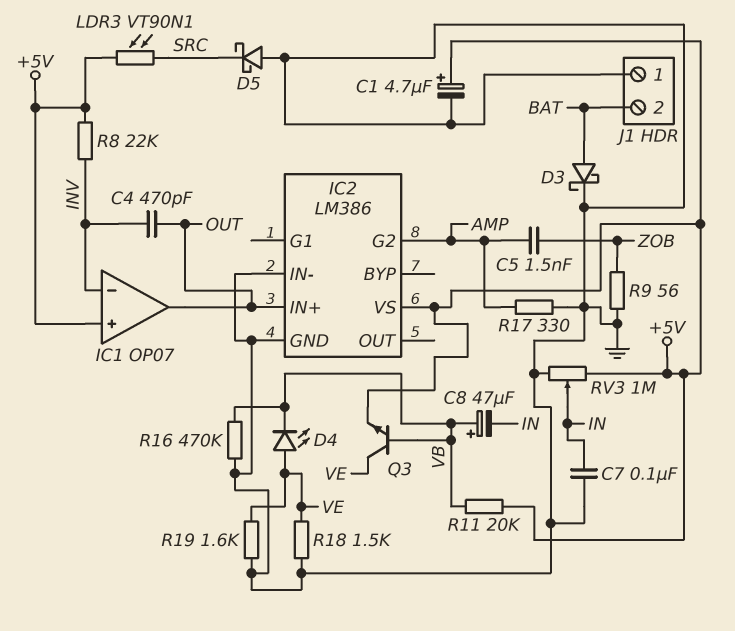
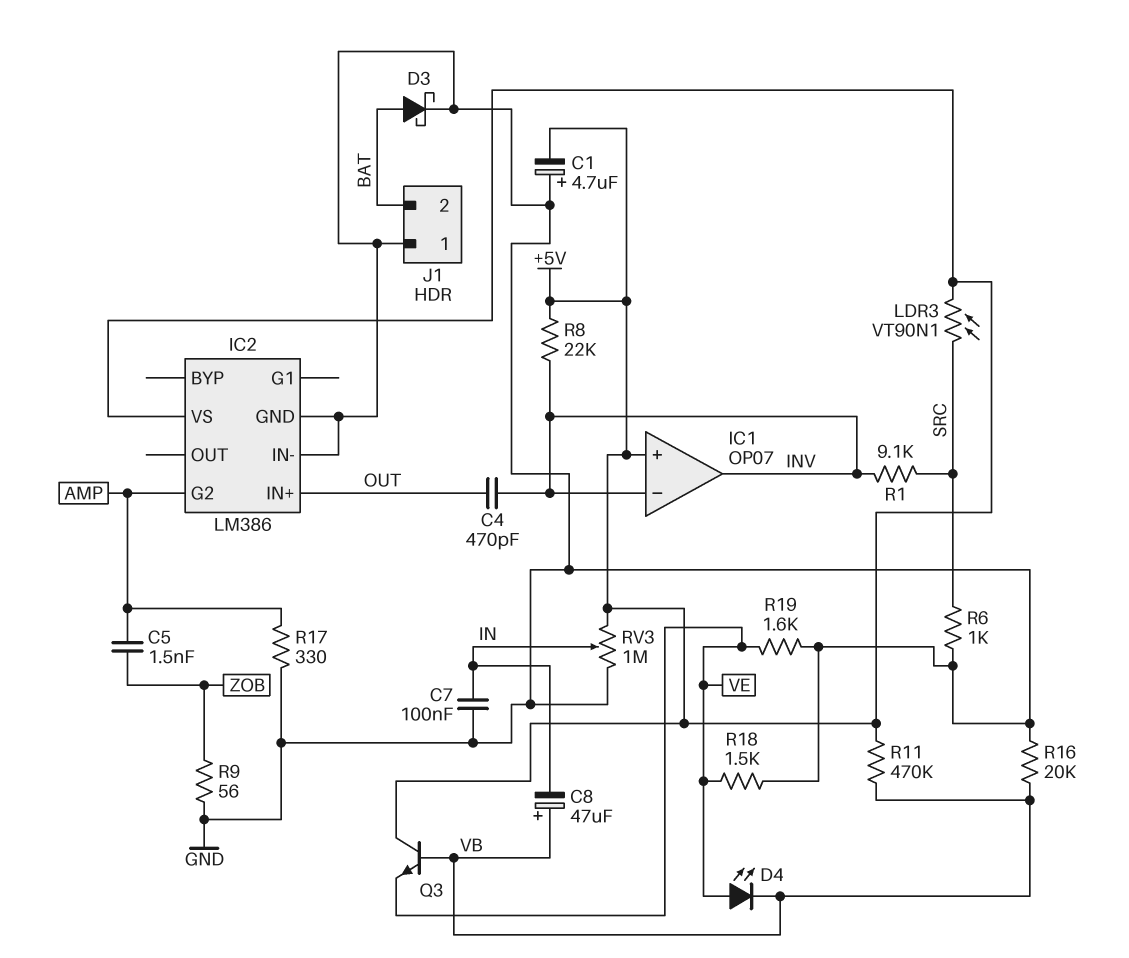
C1: 4.7uF (plus +5V, minus GND) -> 4.7uF (plus GND, minus +5V)
D5: schottky (A GND, K SRC) -> none
IC1 pin out: OUT -> INV
Q3: NPN (B VB, C VE, E +5V) -> NPN (B VB, C +5V, E VE)
R1: none -> 9.1k (INV, SRC)
R6: none -> 1k (GND, SRC)
R11: 20k (+5V, VB) -> 470k (+5V, VB)
R16: 470k (GND, VB) -> 20k (GND, VB)

